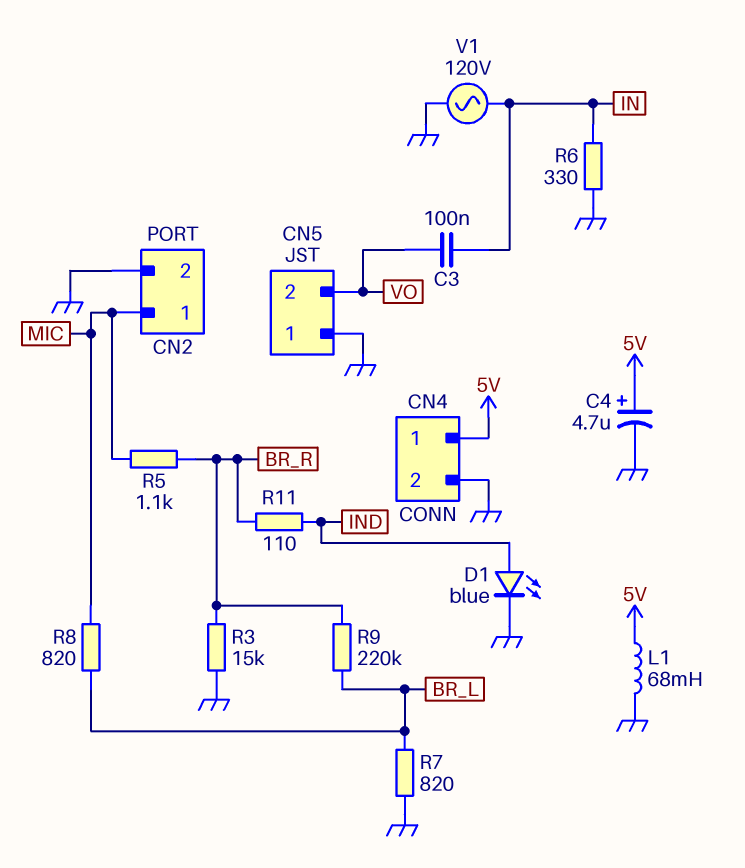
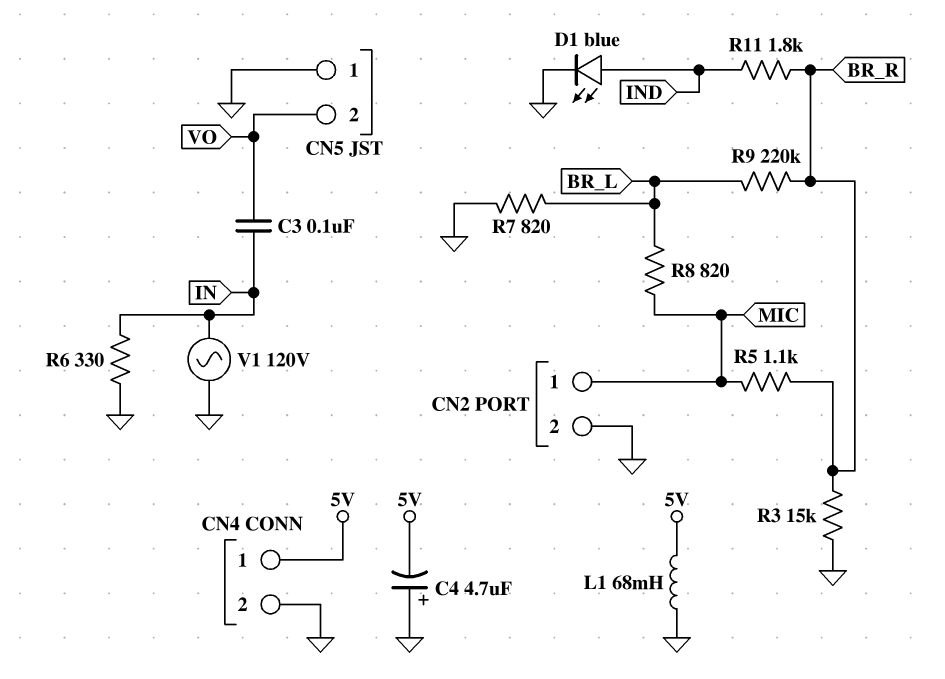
C4: 4.7uF (plus 5V, minus GND) -> 4.7uF (plus GND, minus 5V)
R11: 110 (BR_R, IND) -> 1.8k (BR_R, IND)

